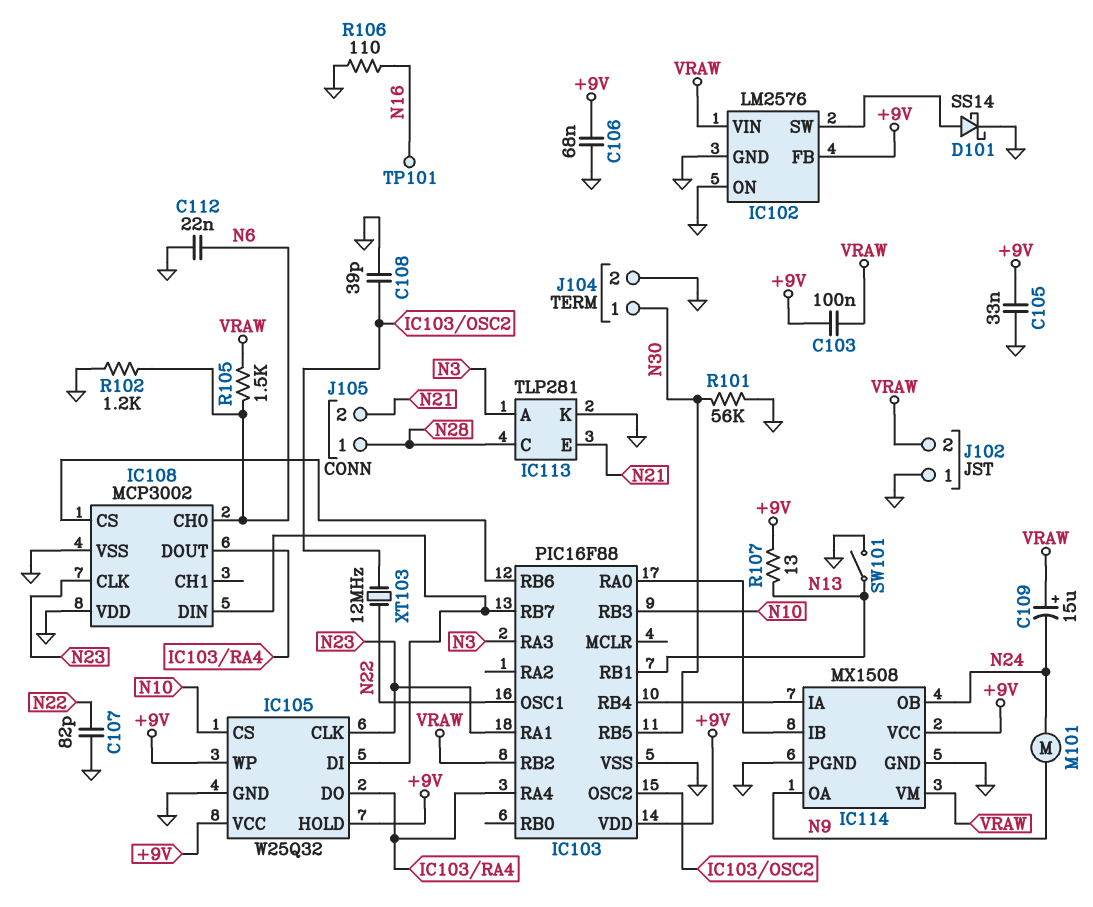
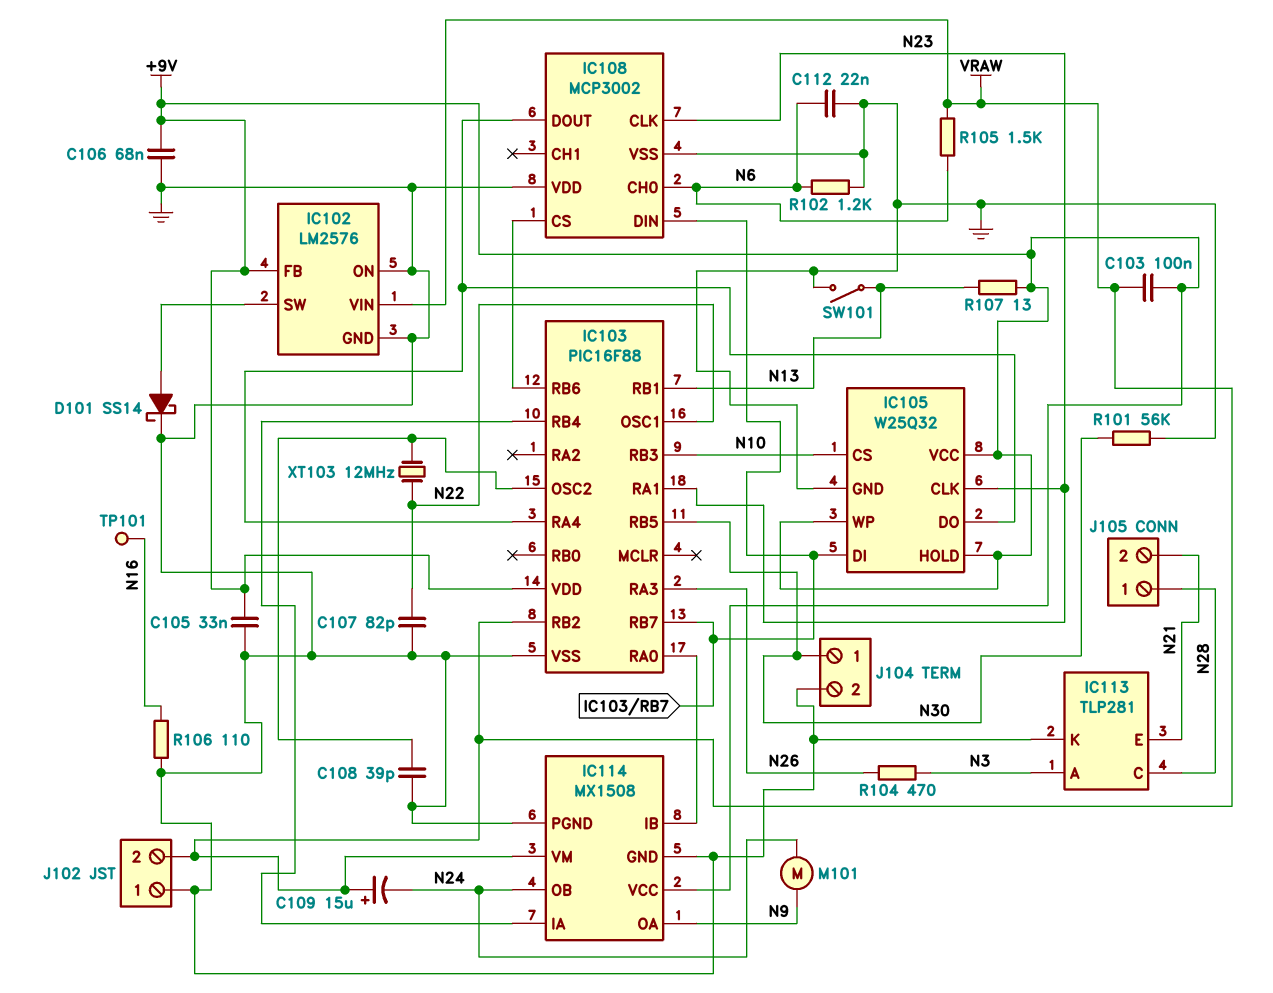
IC103 pin RA3: N3 -> N26
R104: none -> 470 (N3, N26)

